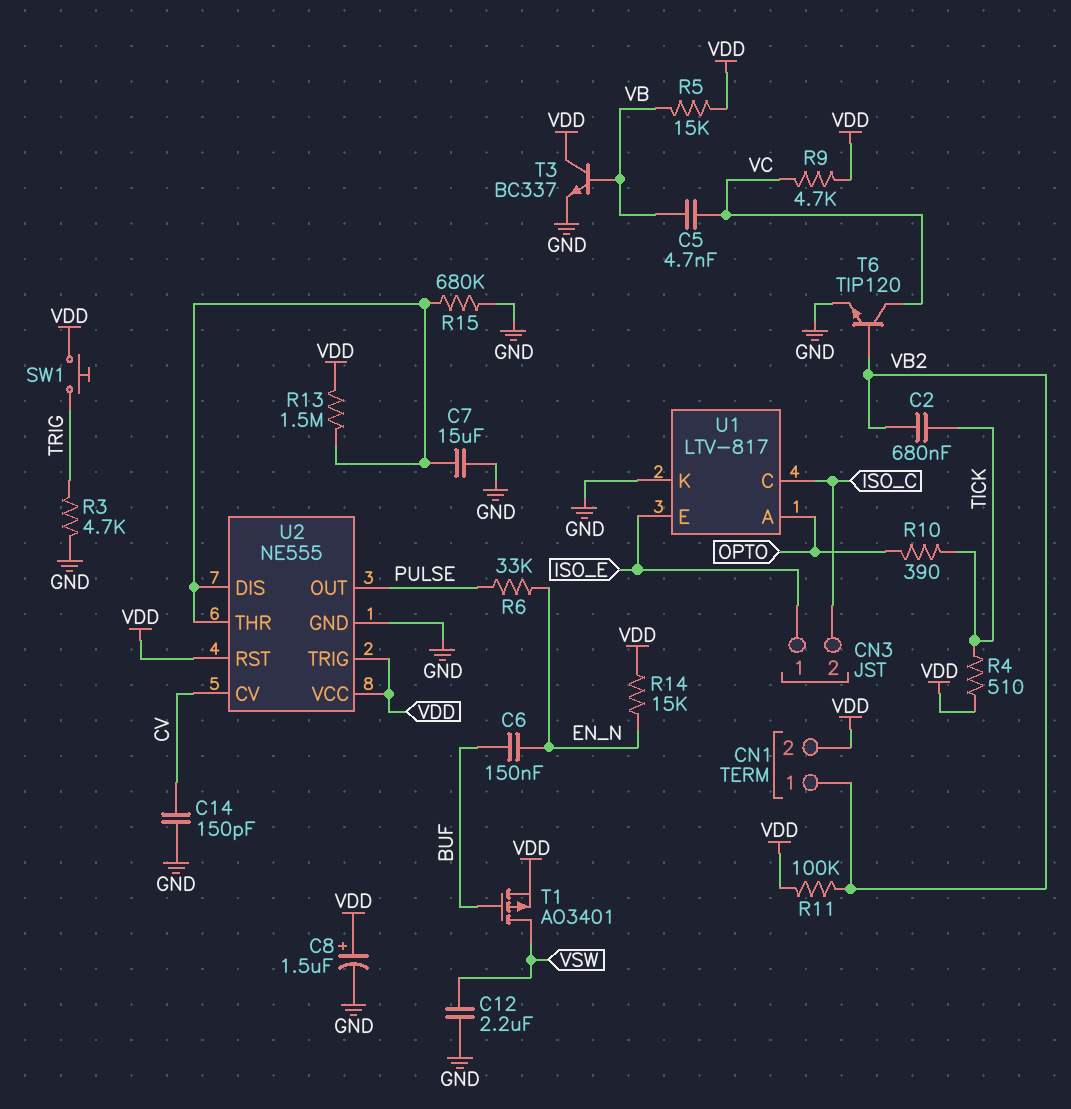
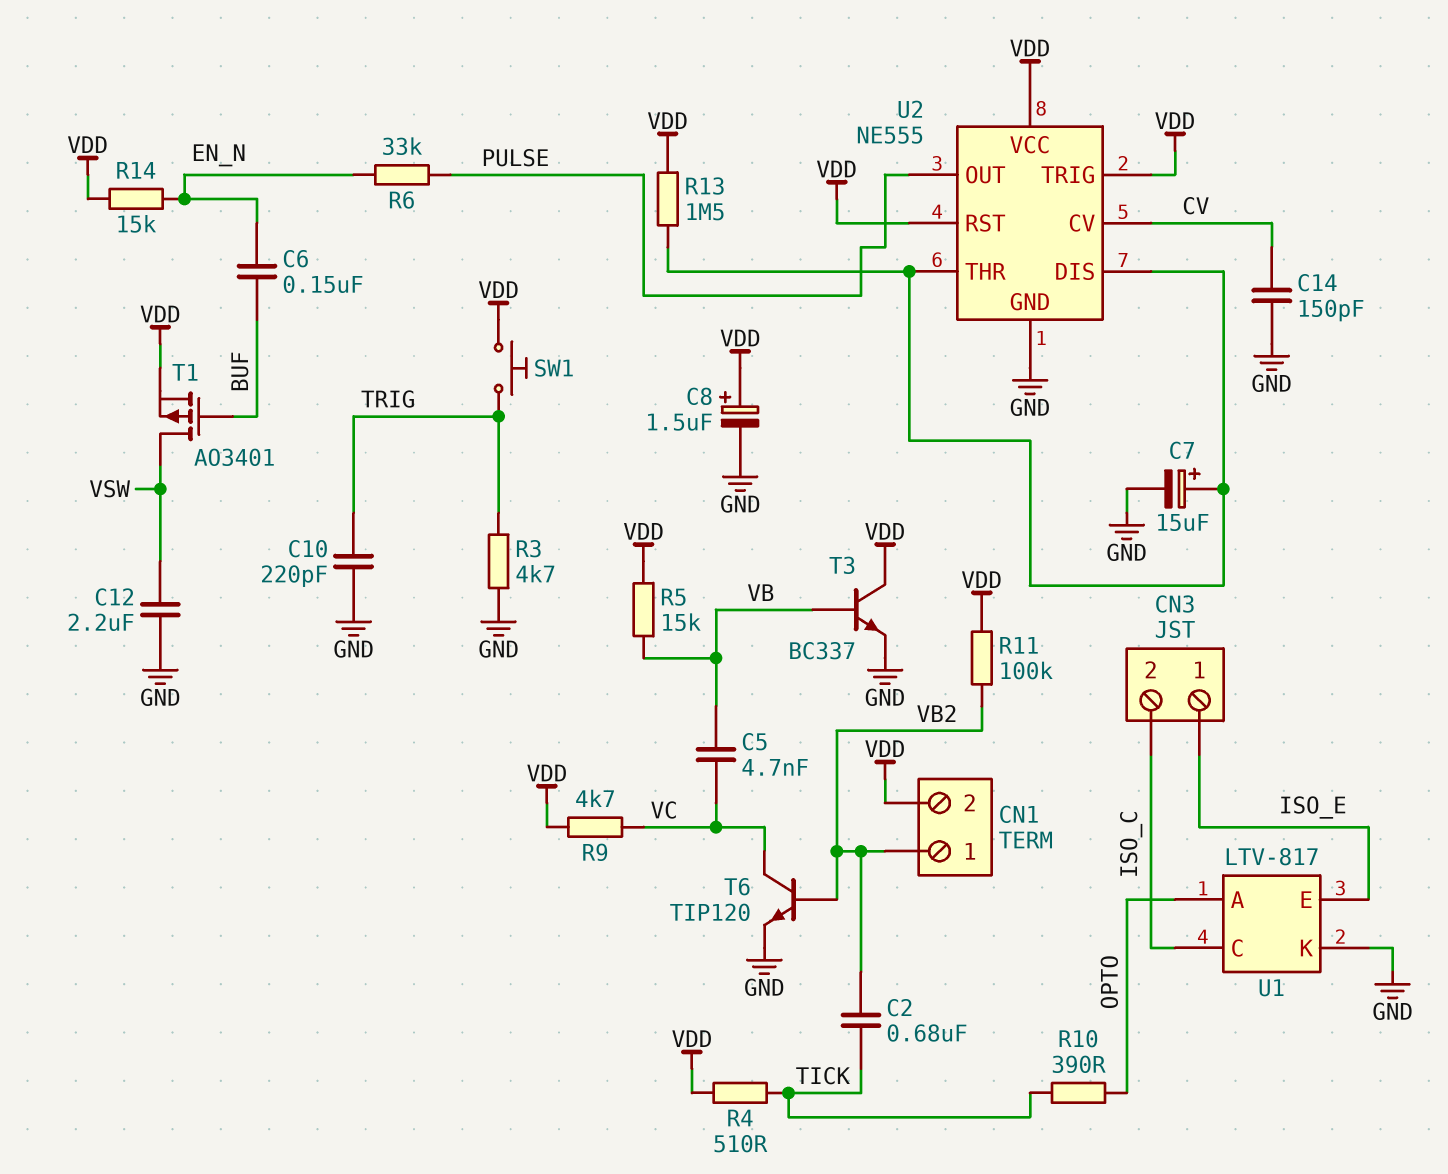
C7: 15uF (GND, U2/DIS) -> 15uF (plus U2/DIS, minus GND)
C10: none -> 220pF (GND, TRIG)
R15: 680k (GND, U2/DIS) -> none

